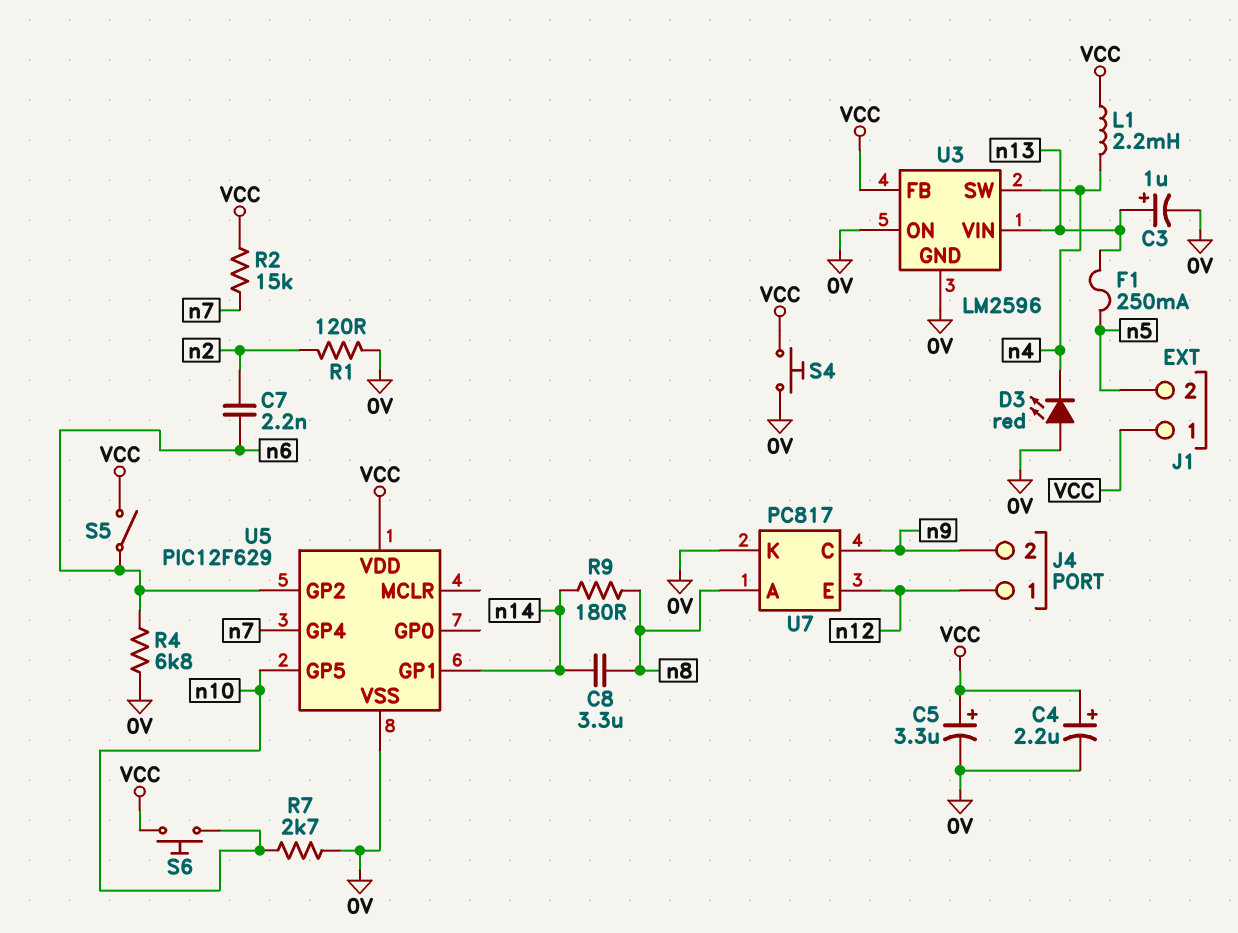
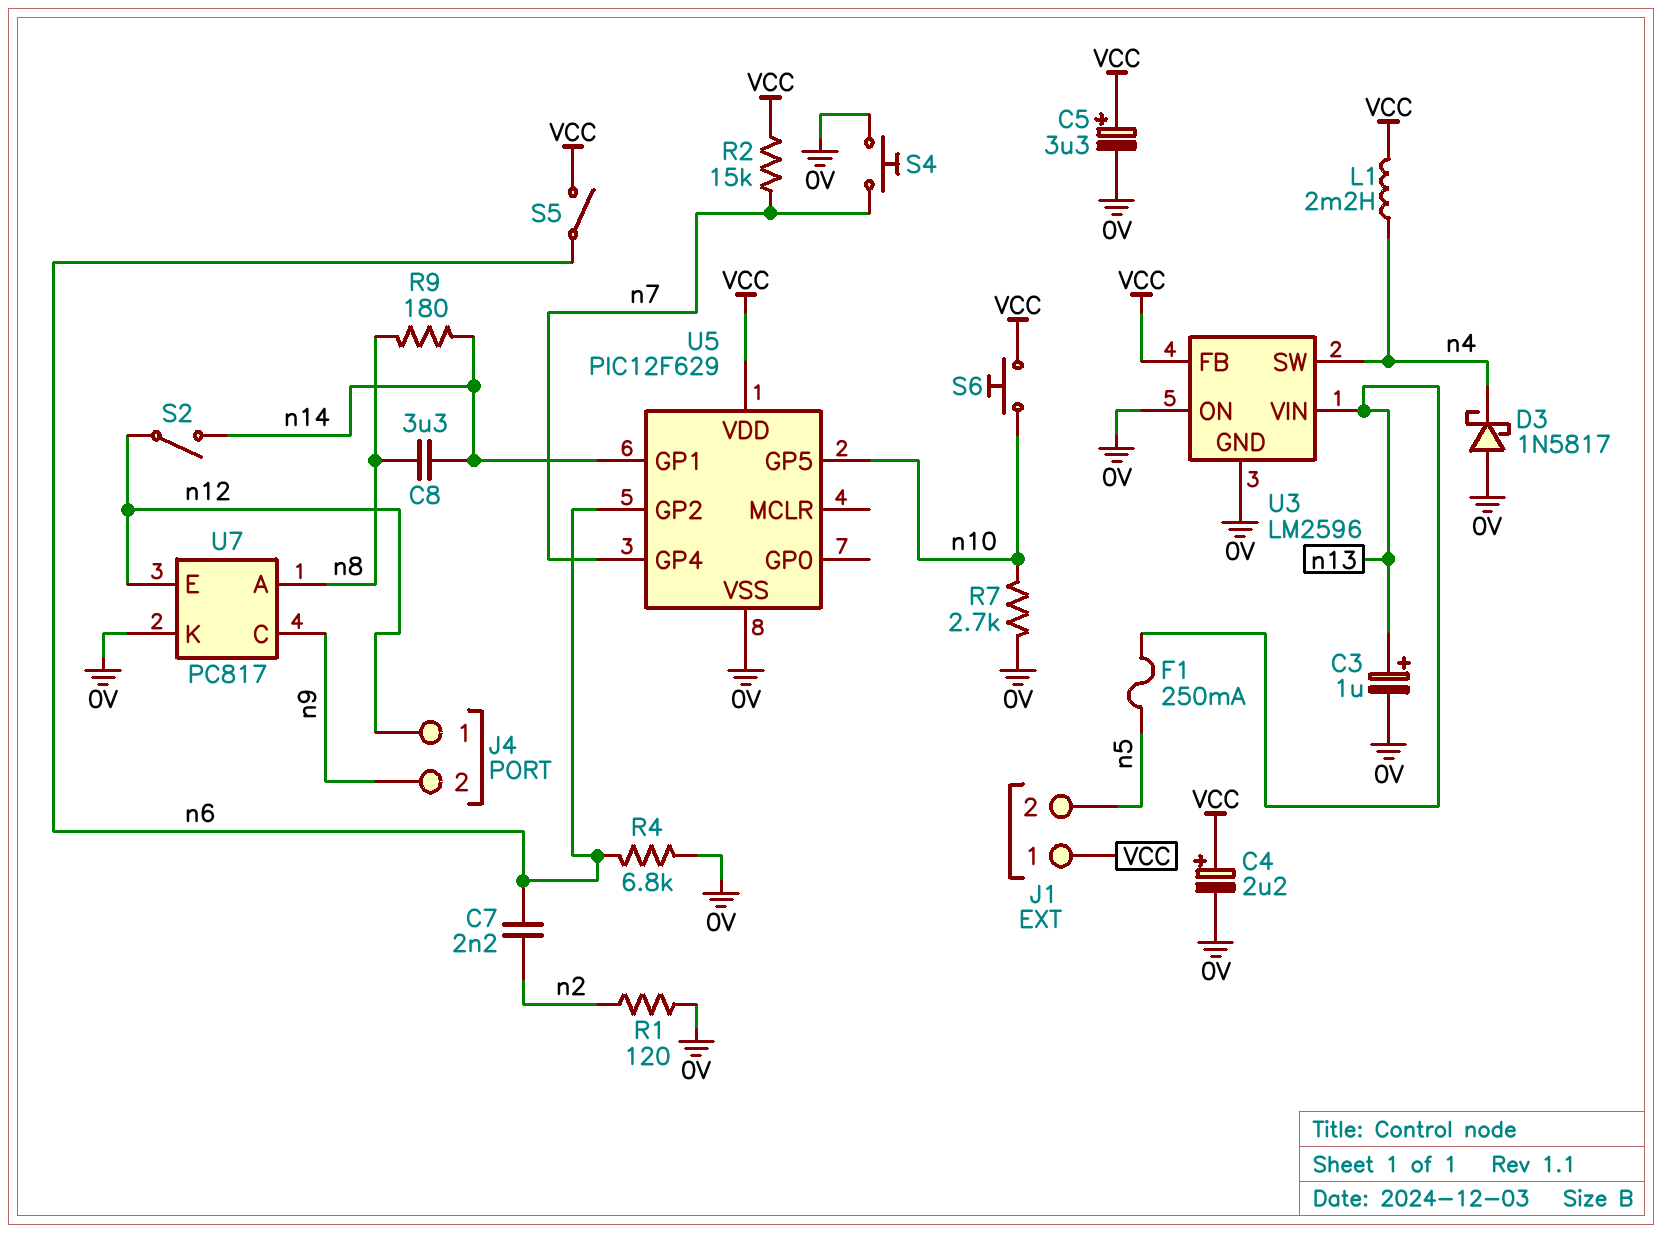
D3: LED red (A 0V, K n4) -> schottky 1N5817 (A 0V, K n4)
S2: none -> switch (n12, n14)
S4: button (0V, VCC) -> button (0V, n7)

